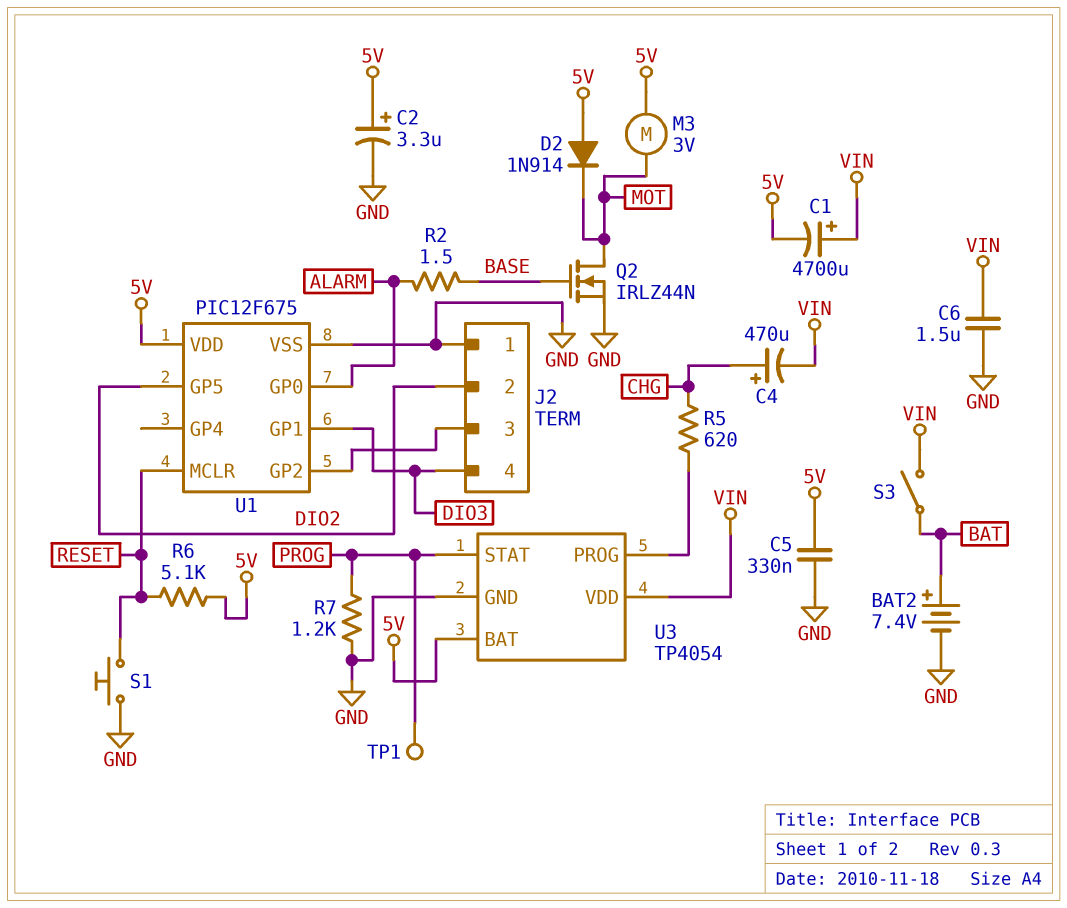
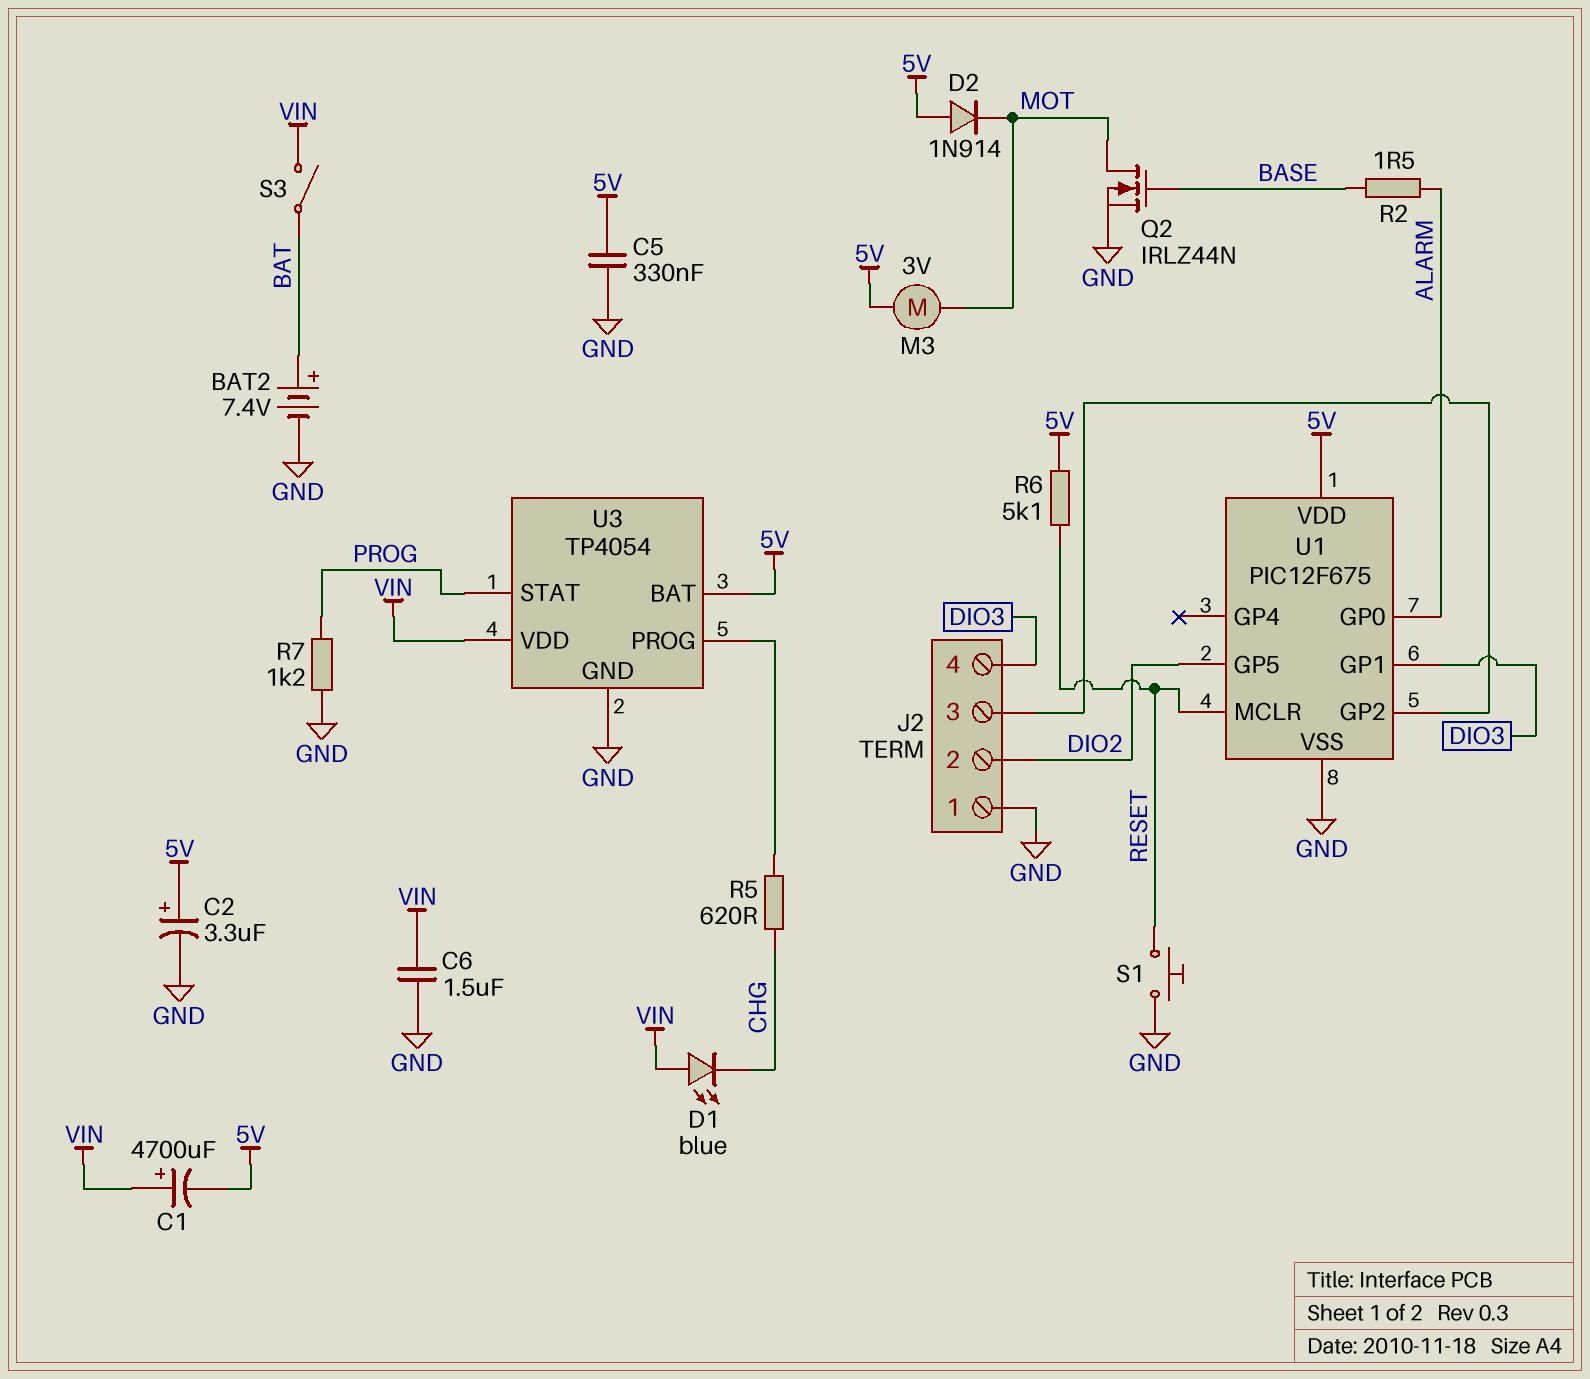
C4: 470uF (plus CHG, minus VIN) -> none
D1: none -> LED blue (A VIN, K CHG)
TP1: test point (PROG) -> none

